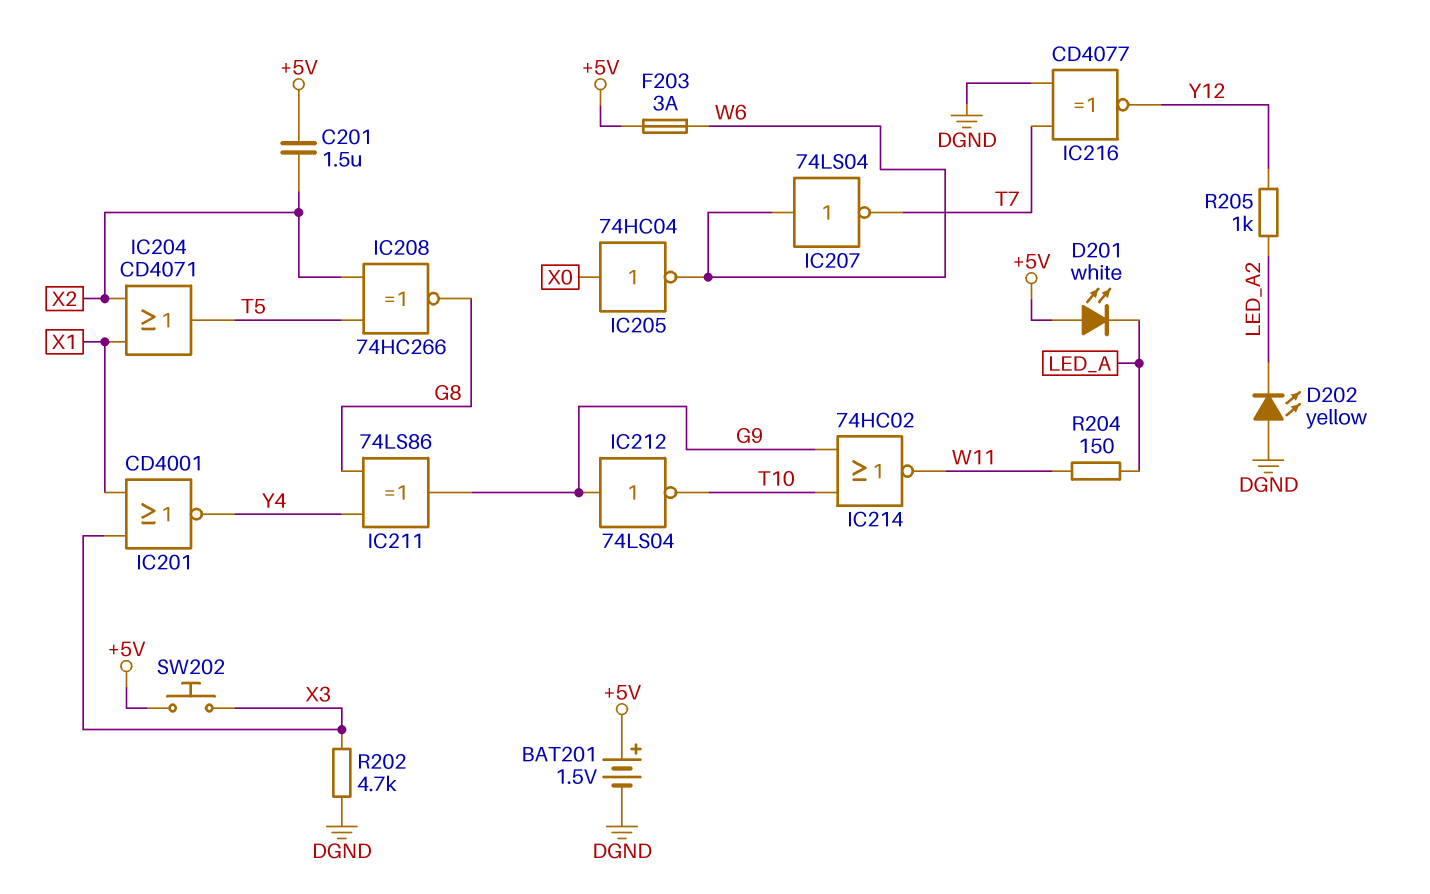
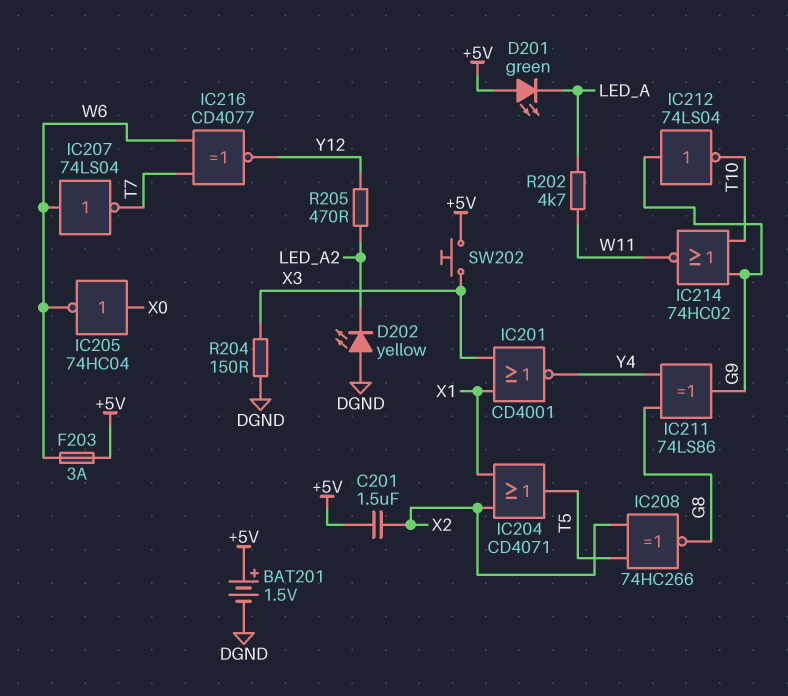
D201: LED white (A +5V, K LED_A) -> LED green (A +5V, K LED_A)
IC216: XNOR CD4077 (in DGND, in T7, out Y12) -> XNOR CD4077 (in T7, in W6, out Y12)
R202: 4.7k (DGND, X3) -> 4.7k (LED_A, W11)
R204: 150 (LED_A, W11) -> 150 (DGND, X3)
R205: 1k (LED_A2, Y12) -> 470 (LED_A2, Y12)

